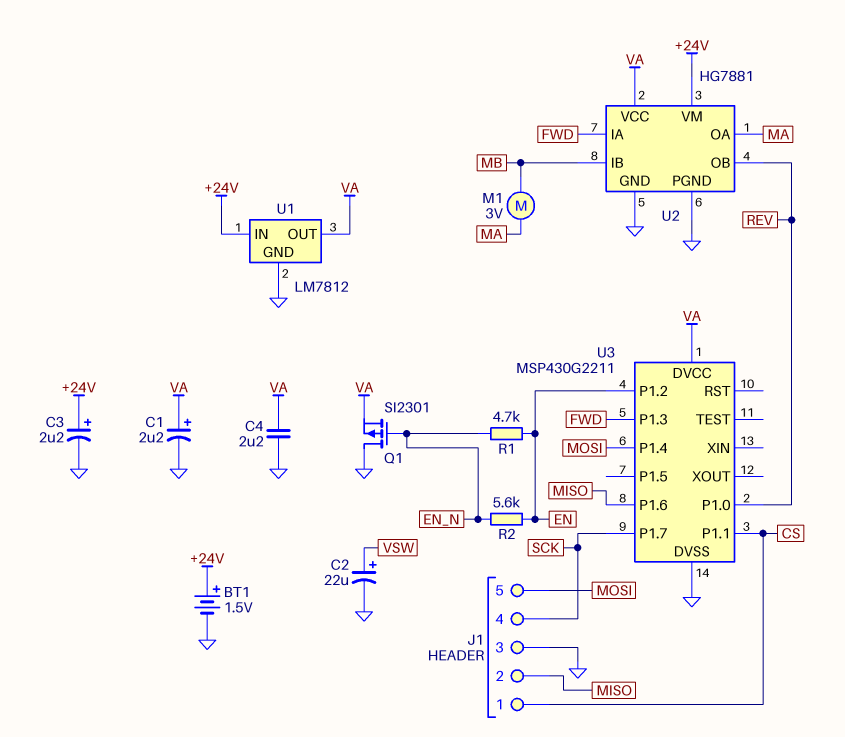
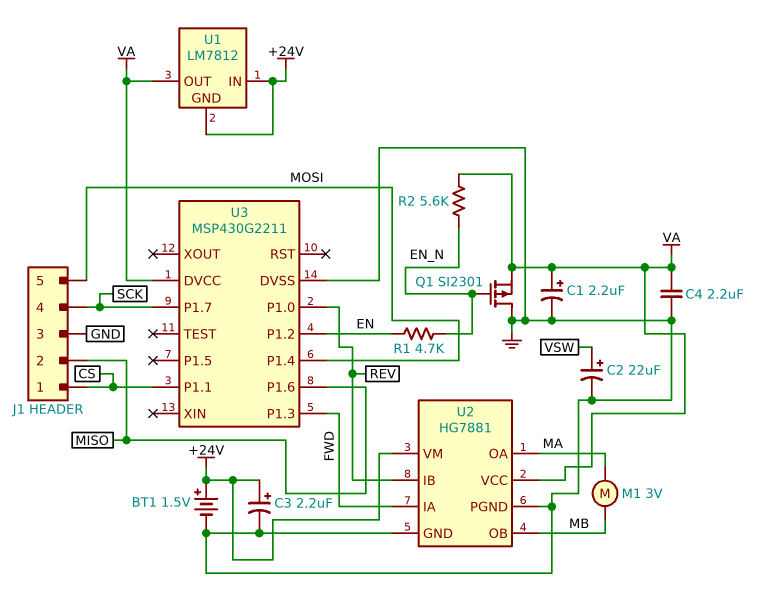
R2: 5.6k (EN, EN_N) -> 5.6k (EN_N, VA)
U1 pin GND: GND -> +24V
U2 pin IB: MB -> REV
U2 pin OB: REV -> MB

